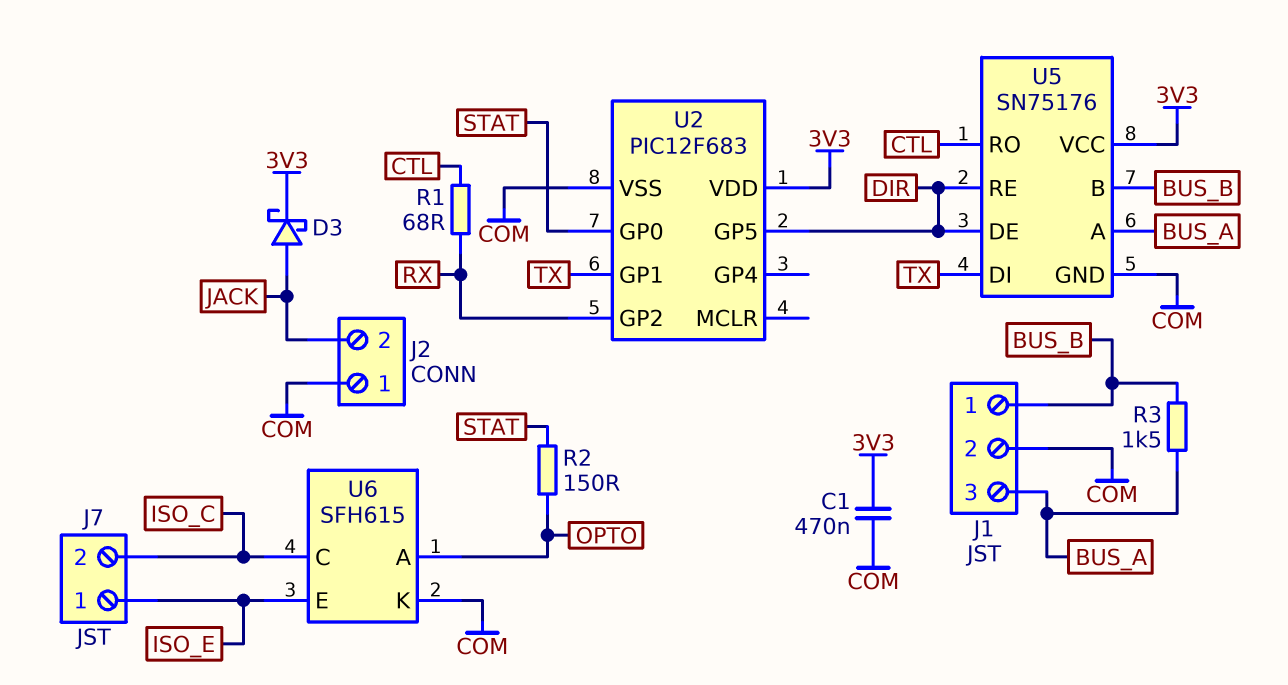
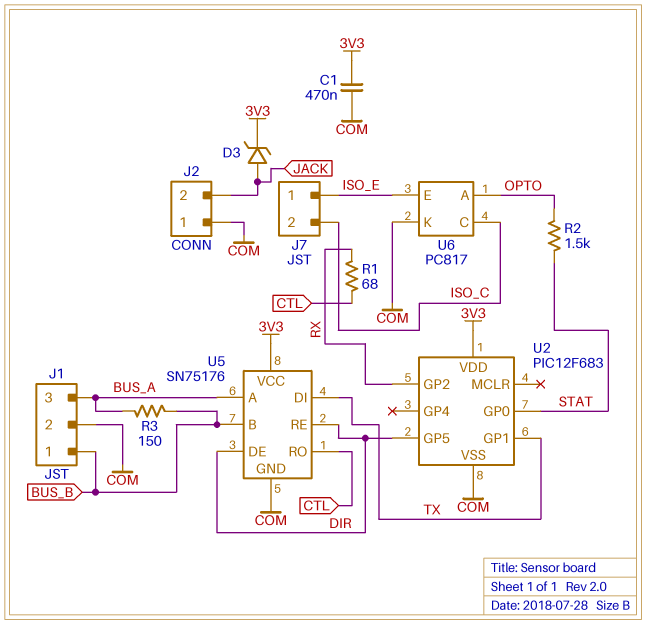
D3: schottky (A JACK, K 3V3) -> zener (A JACK, K 3V3)
R2: 150 (OPTO, STAT) -> 1.5k (OPTO, STAT)
R3: 1.5k (BUS_A, BUS_B) -> 150 (BUS_A, BUS_B)
U6: SFH615 -> PC817

